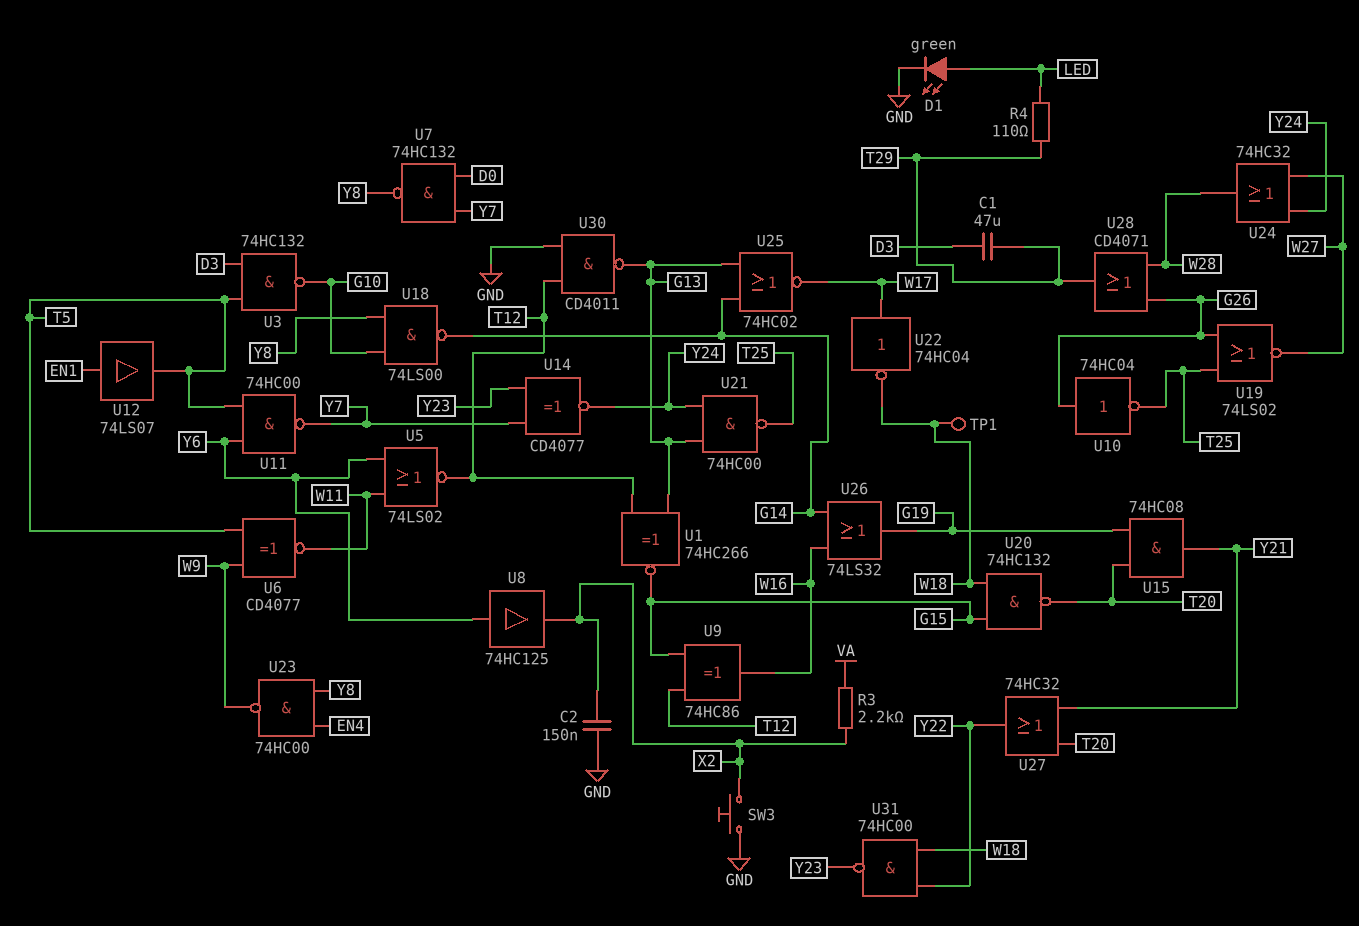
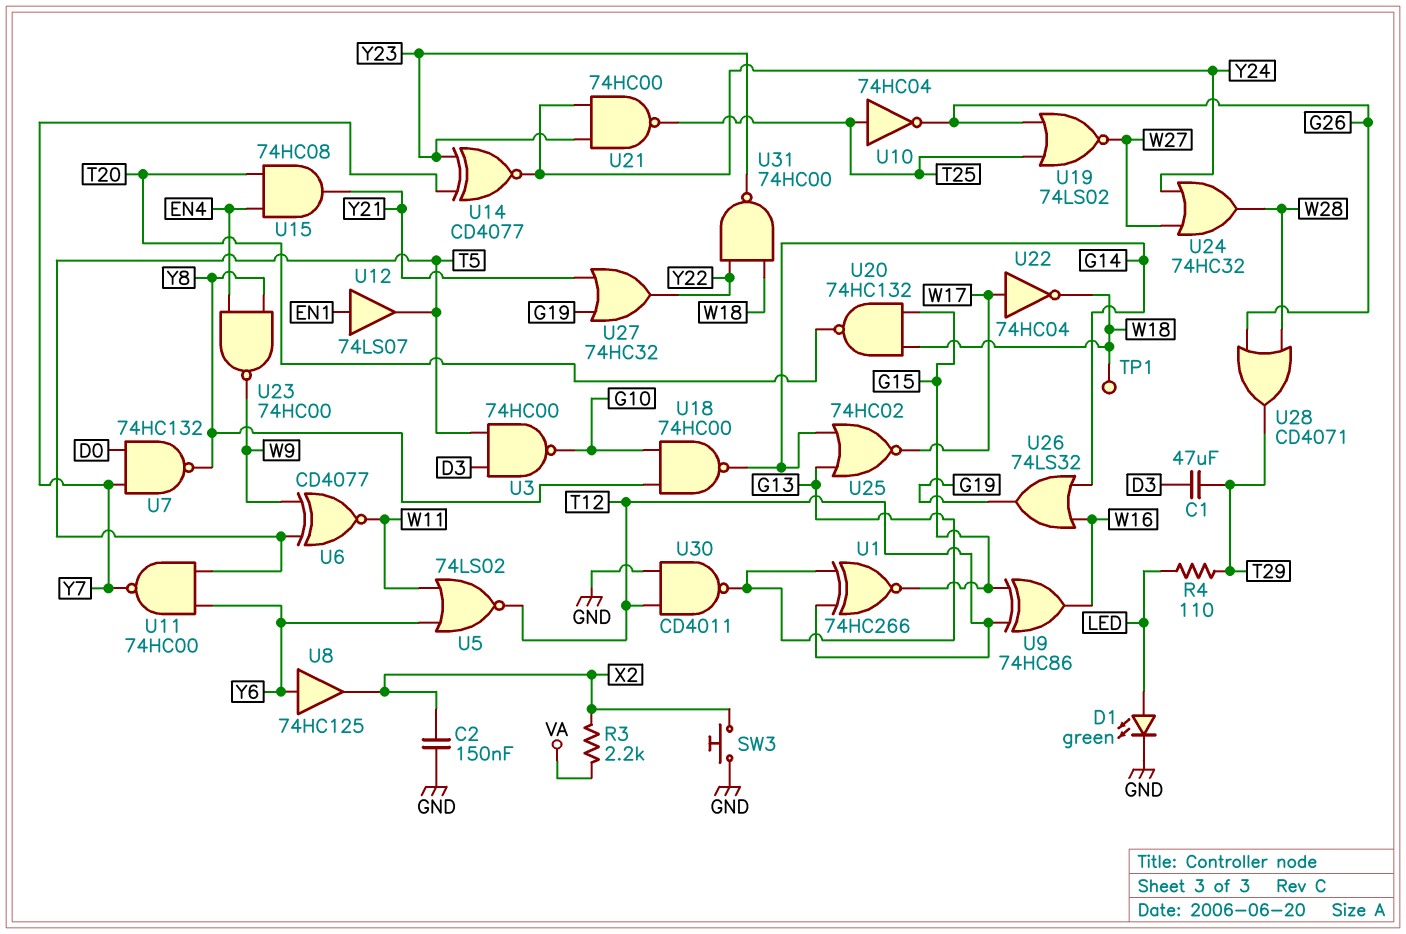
U3: NAND 74HC132 (in D3, in T5, out G10) -> NAND 74HC00 (in D3, in T5, out G10)
U10: NOT 74HC04 (in G26, out T25) -> NOT 74HC04 (in T25, out G26)
U15: AND 74HC08 (in G19, in T20, out Y21) -> AND 74HC08 (in EN4, in T20, out Y21)
U18: NAND 74LS00 (in G10, in Y8, out G14) -> NAND 74HC00 (in G10, in Y8, out G14)
U21: NAND 74HC00 (in G13, in Y24, out T25) -> NAND 74HC00 (in Y23, in Y24, out T25)
U27: OR 74HC32 (in T20, in Y21, out Y22) -> OR 74HC32 (in G19, in Y21, out Y22)

